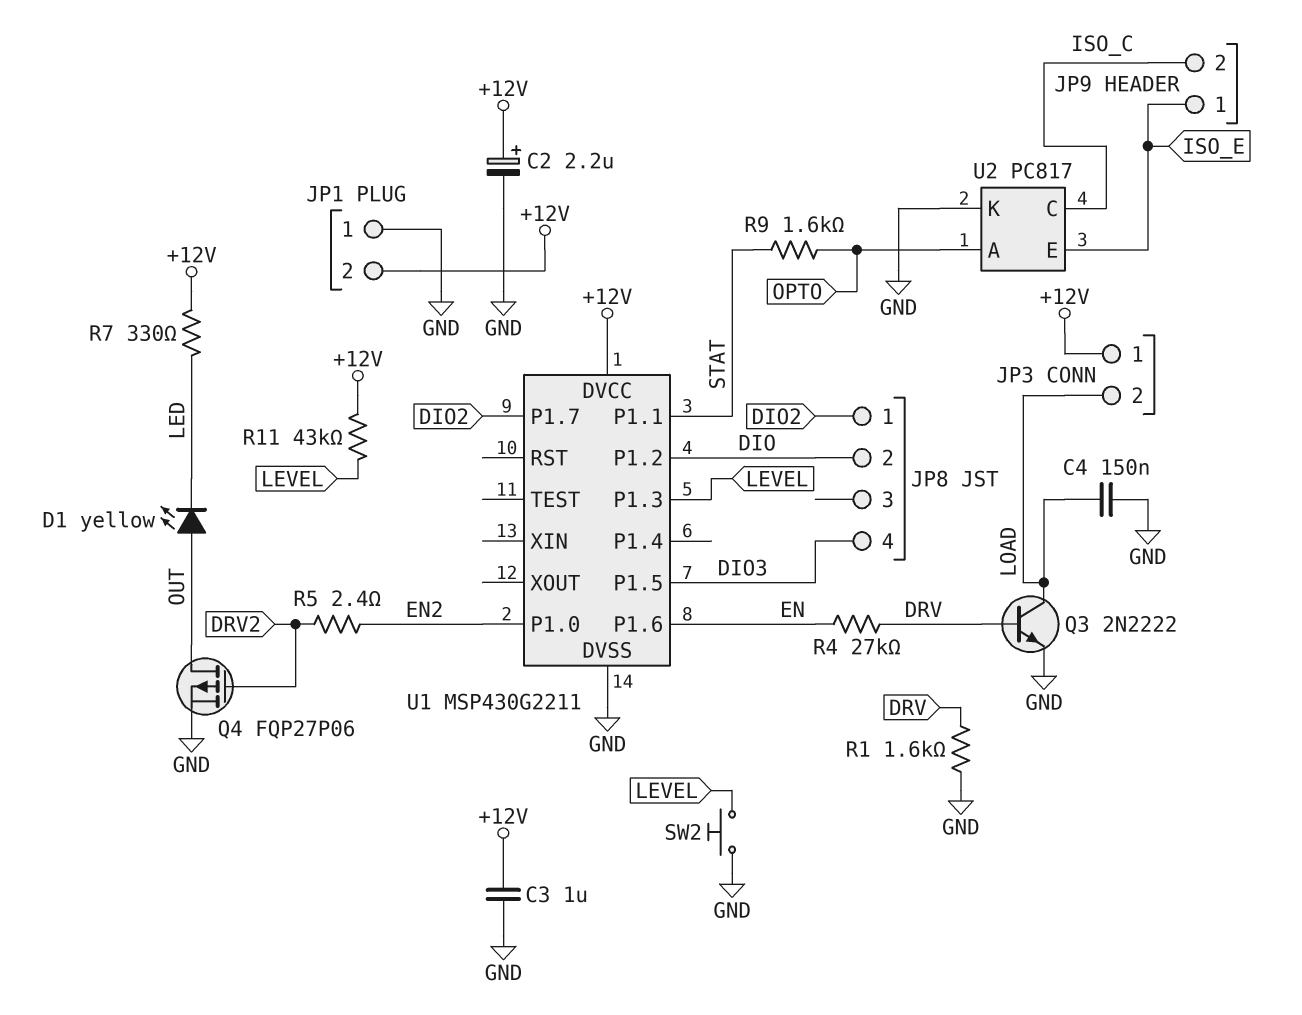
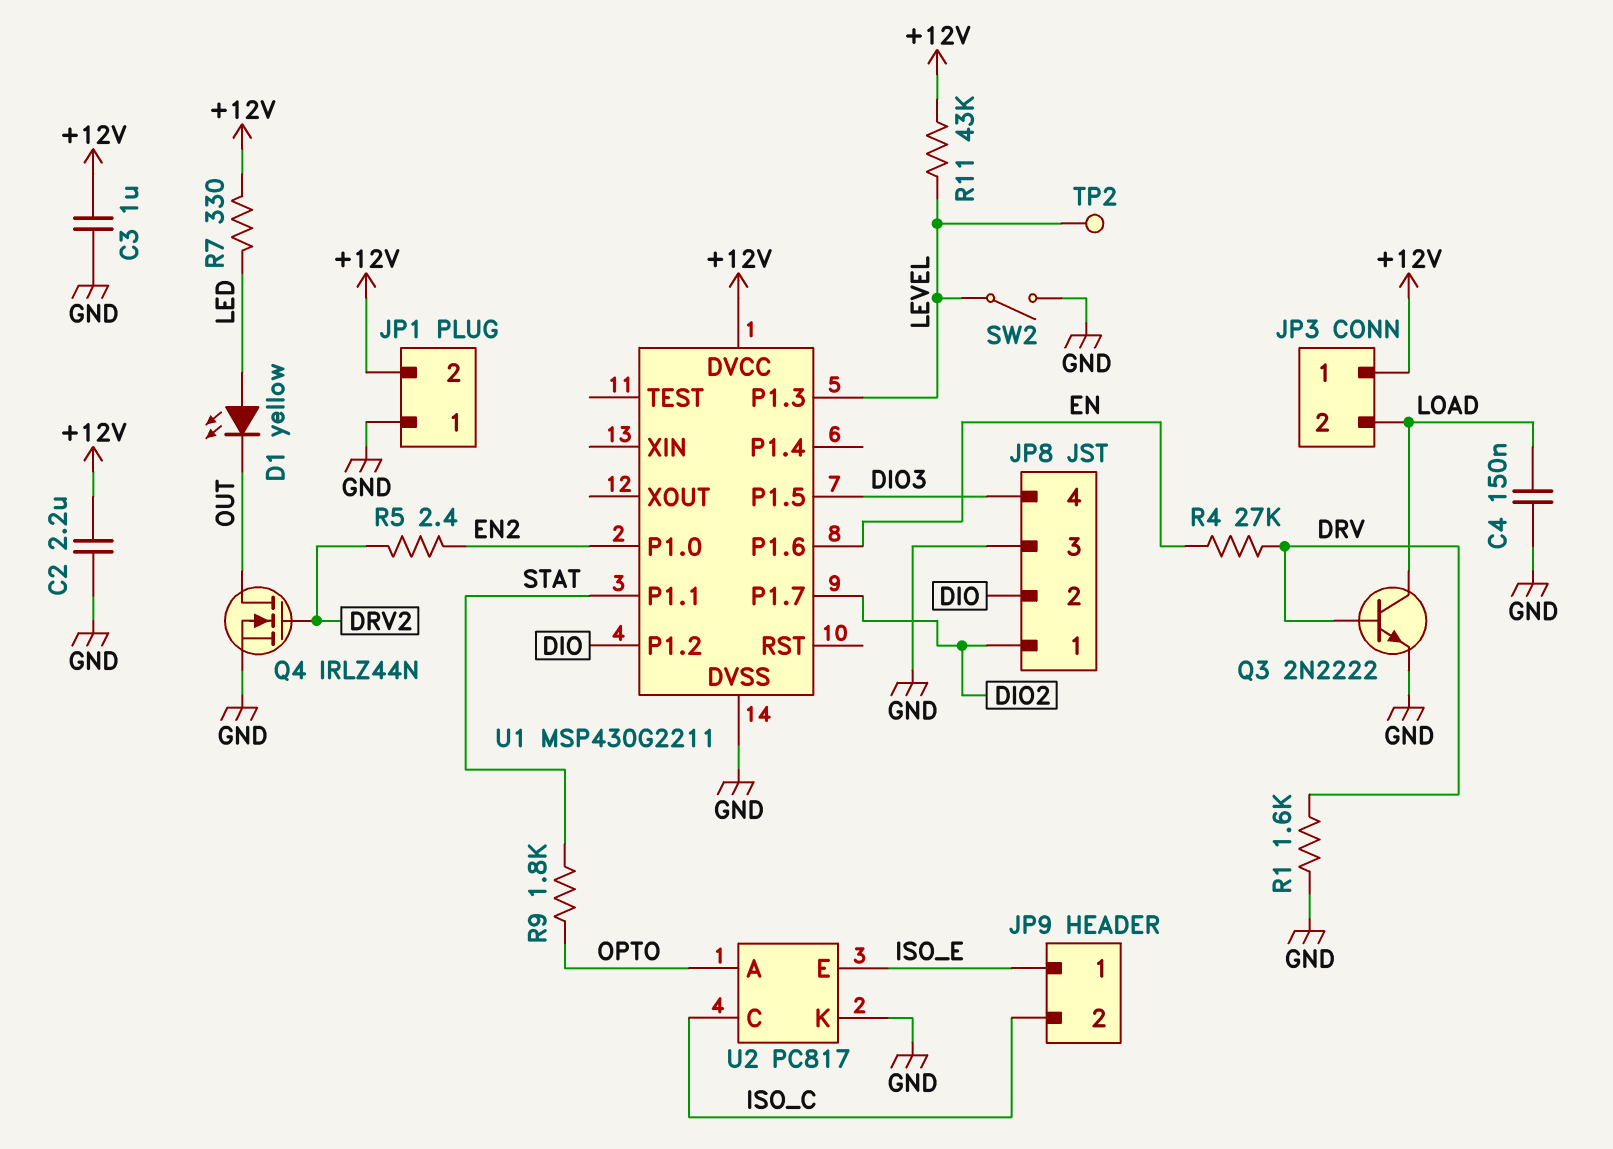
C2: 2.2uF (plus +12V, minus GND) -> 2.2uF (+12V, GND)
D1: LED yellow (A OUT, K LED) -> LED yellow (A LED, K OUT)
JP8 pin 3: none -> GND
Q4: PMOS FQP27P06 (G DRV2, D OUT, S GND) -> NMOS IRLZ44N (G DRV2, D OUT, S GND)
R9: 1.6k (OPTO, STAT) -> 1.8k (OPTO, STAT)
SW2: button (GND, LEVEL) -> switch (GND, LEVEL)
TP2: none -> test point (LEVEL)

